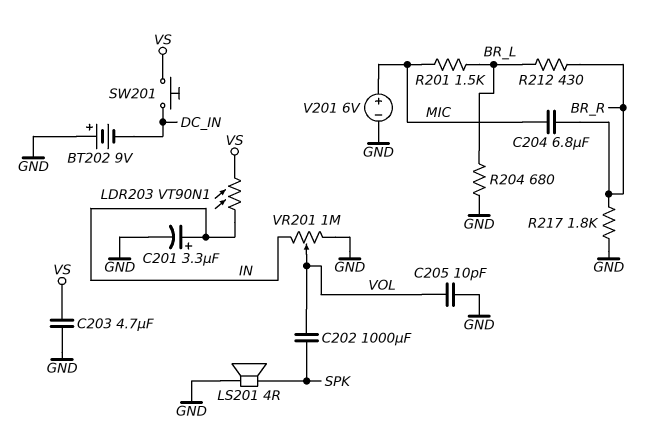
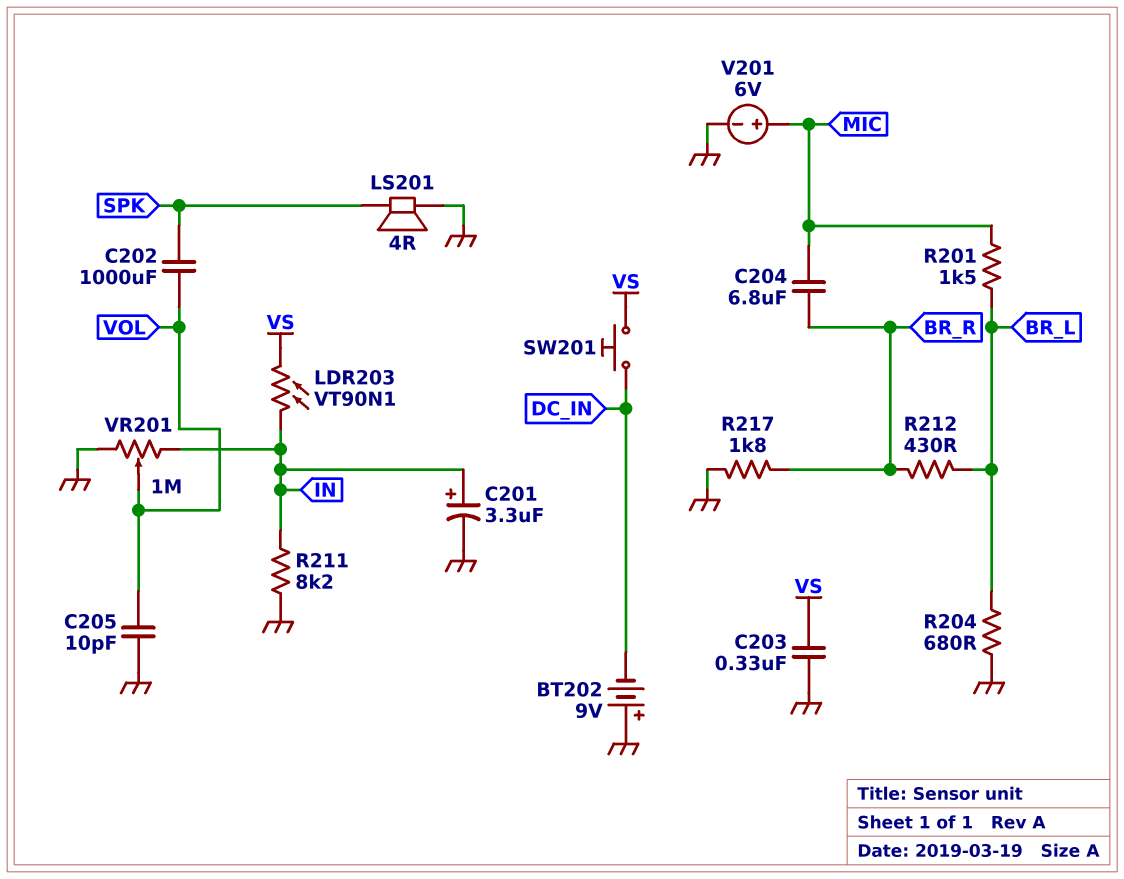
C203: 4.7uF (GND, VS) -> 330nF (GND, VS)
R211: none -> 8.2k (GND, IN)

